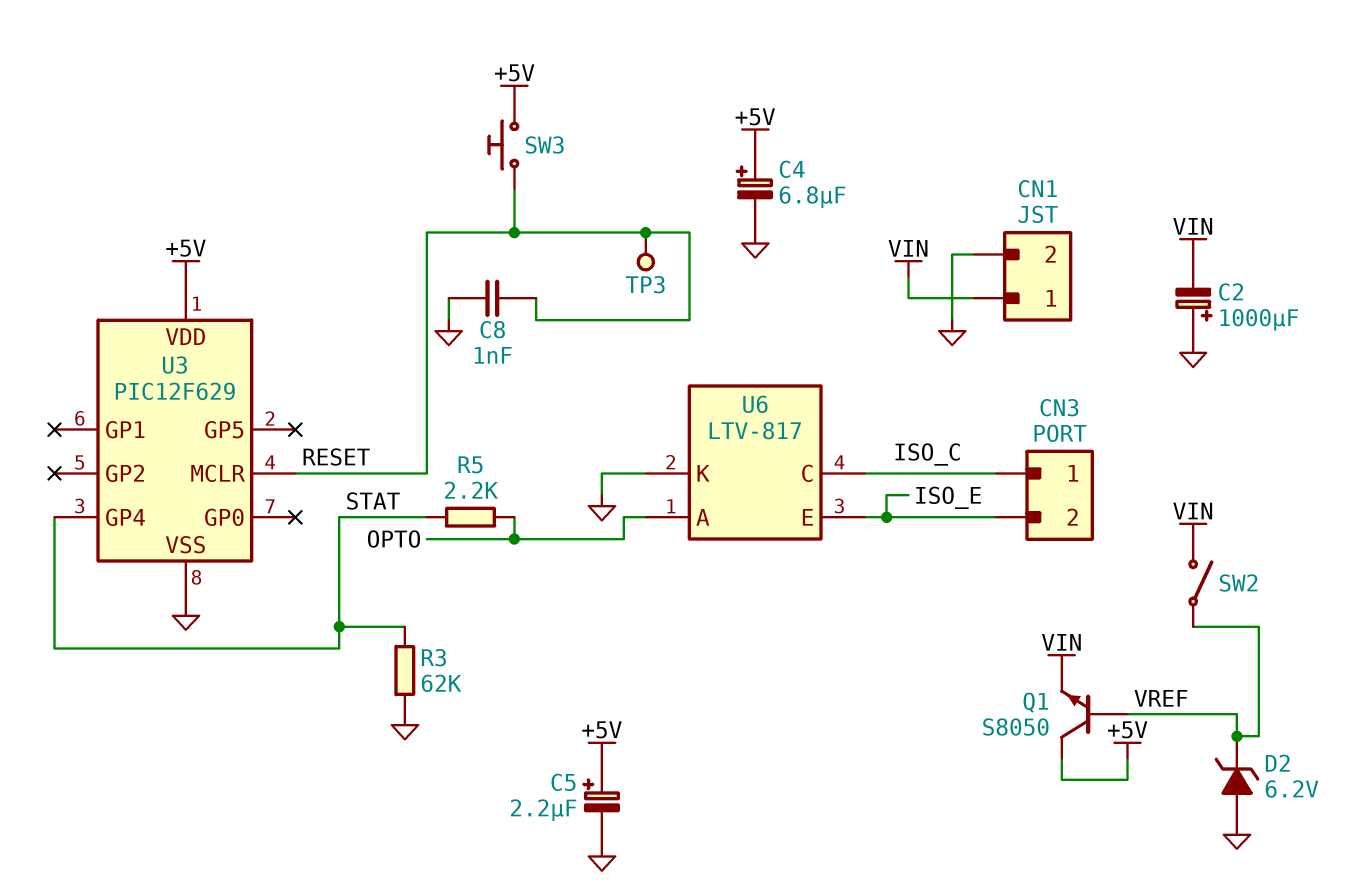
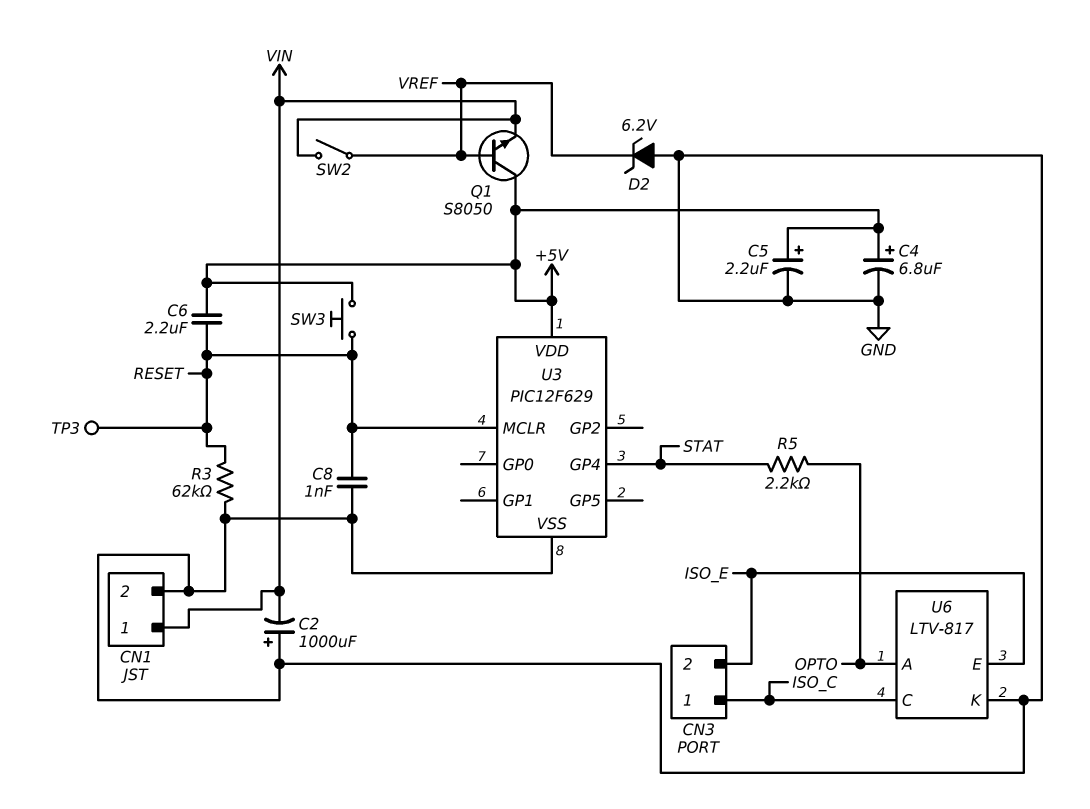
C6: none -> 2.2uF (+5V, RESET)
R3: 62k (GND, STAT) -> 62k (GND, RESET)

